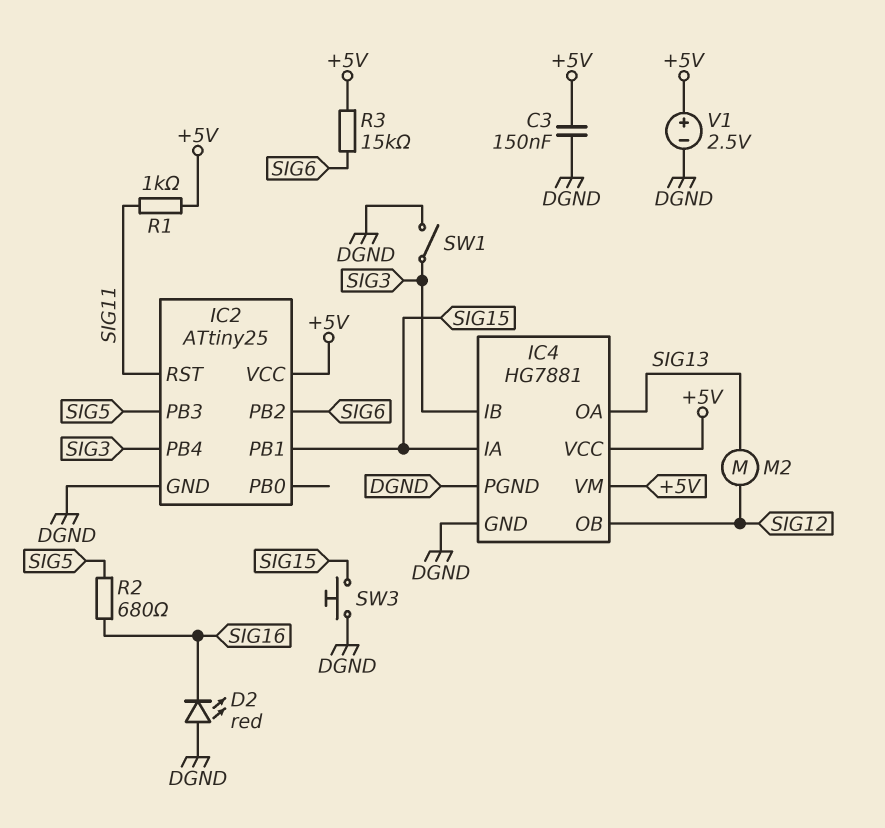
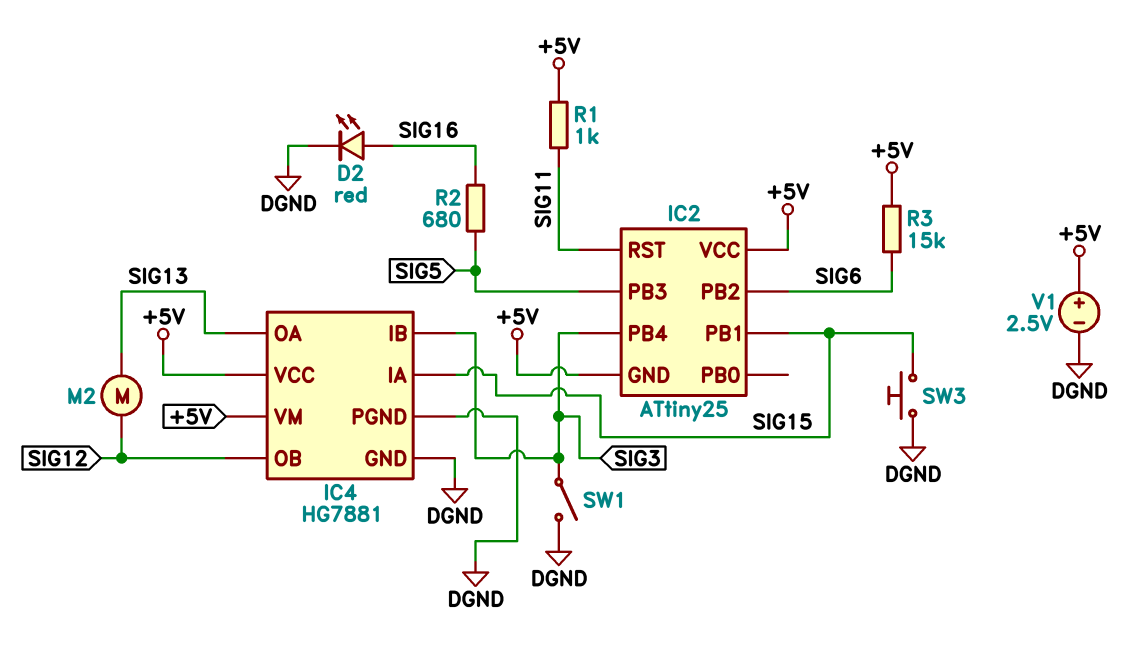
C3: 150nF (+5V, DGND) -> none
D2: LED red (A DGND, K SIG16) -> LED red (A SIG16, K DGND)
IC2 pin GND: DGND -> +5V

